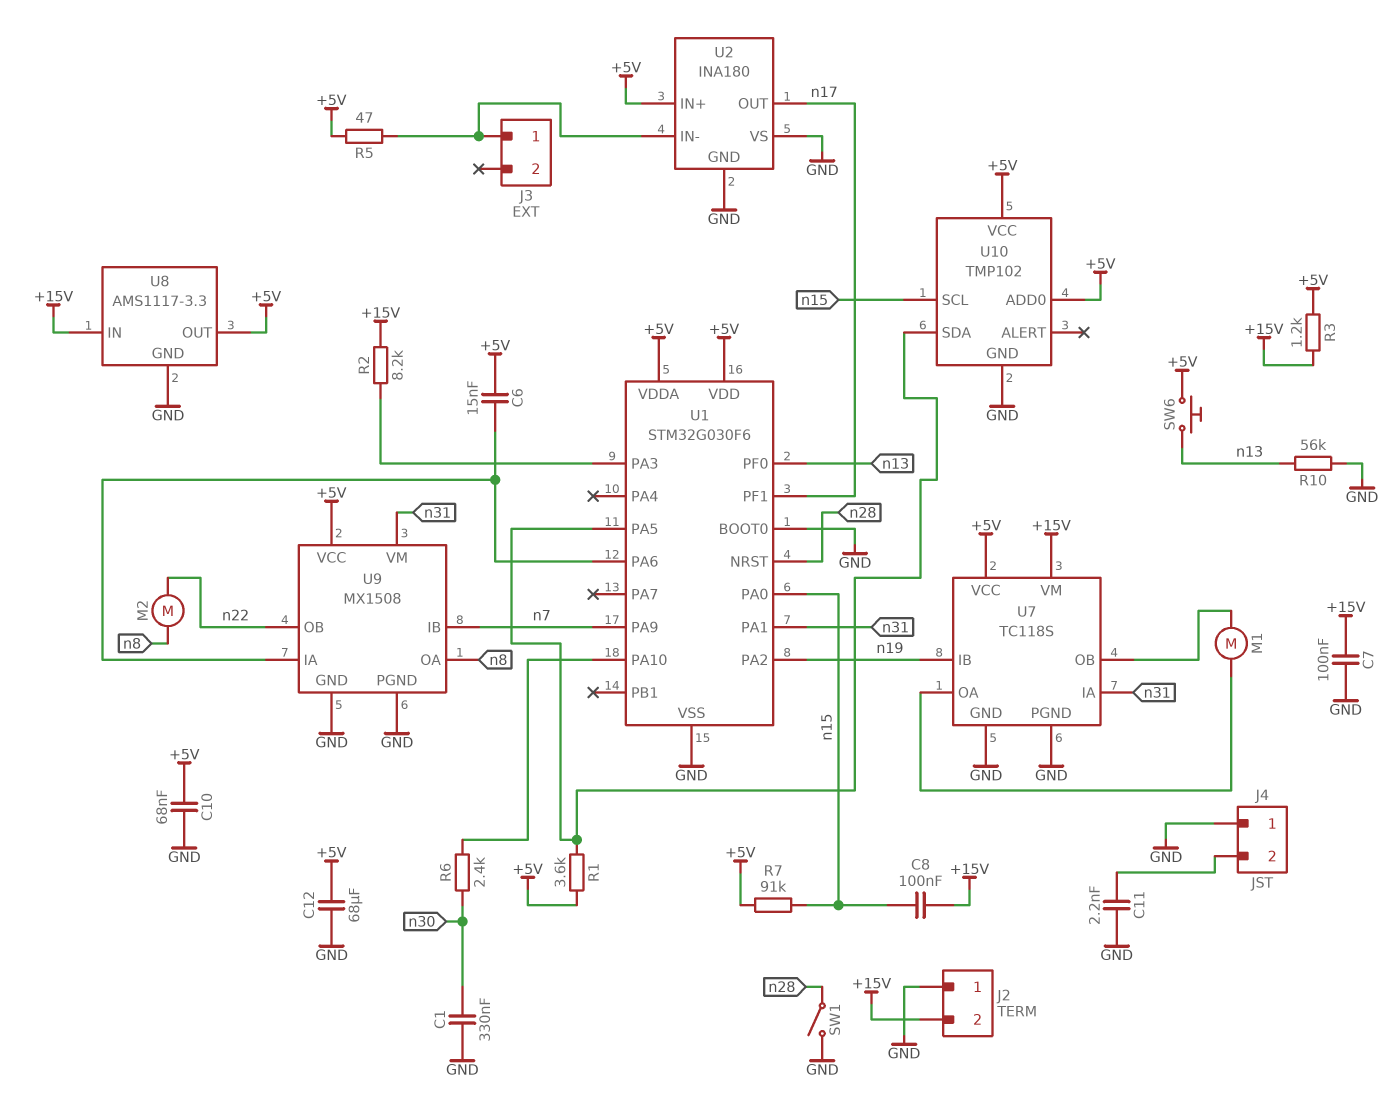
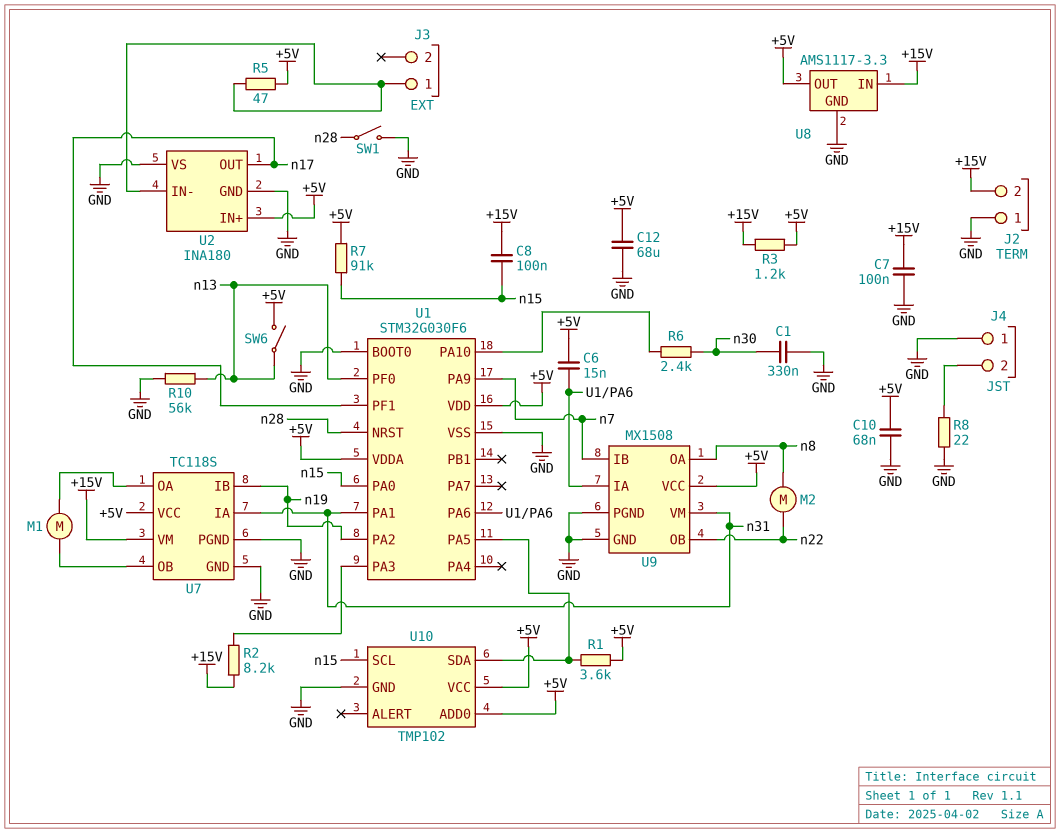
C11: 2.2nF (GND, J4/2) -> none
R8: none -> 22 (GND, J4/2)
SW6: button (+5V, n13) -> switch (+5V, n13)

